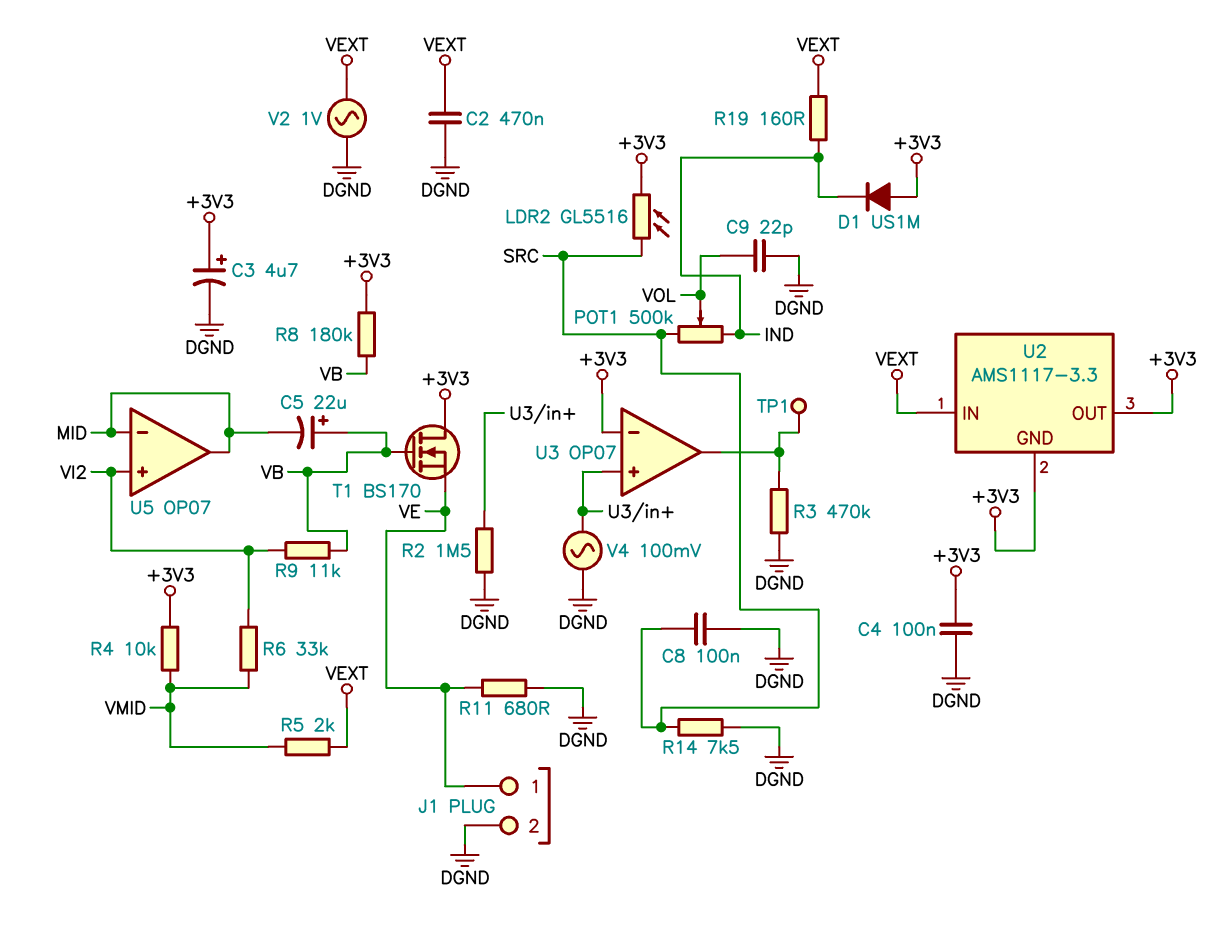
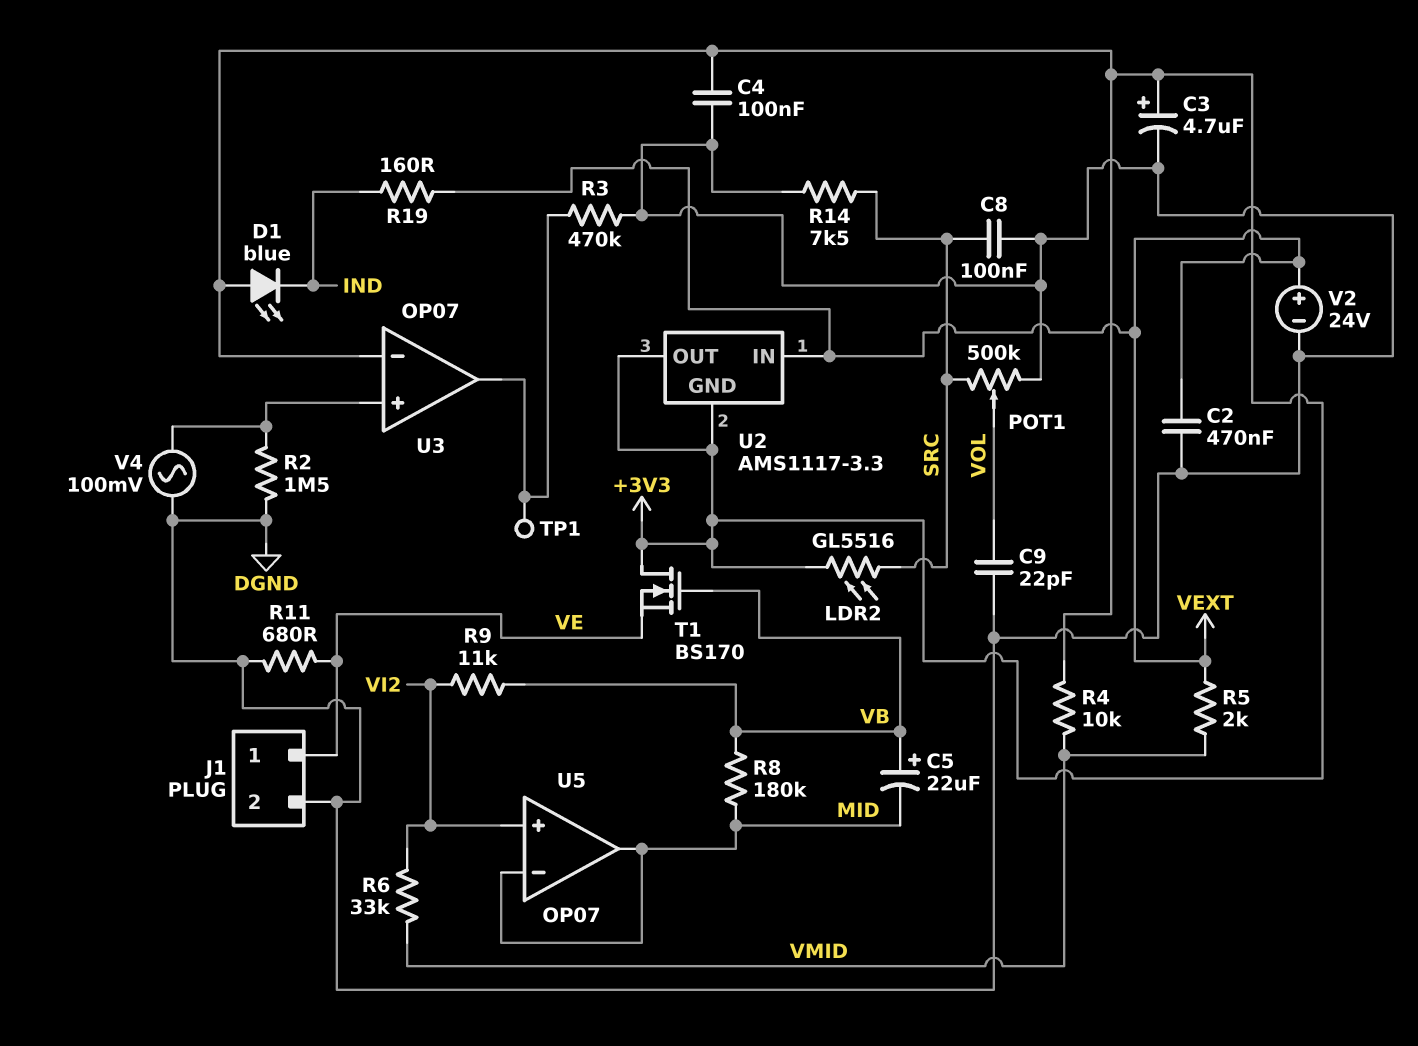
D1: diode US1M (A +3V3, K IND) -> LED blue (A +3V3, K IND)
POT1: 500k (IND, SRC, wiper VOL) -> 500k (DGND, SRC, wiper VOL)
R8: 180k (+3V3, VB) -> 180k (MID, VB)
V2: AC 1V (DGND, VEXT) -> 24V (plus VEXT, minus DGND)

